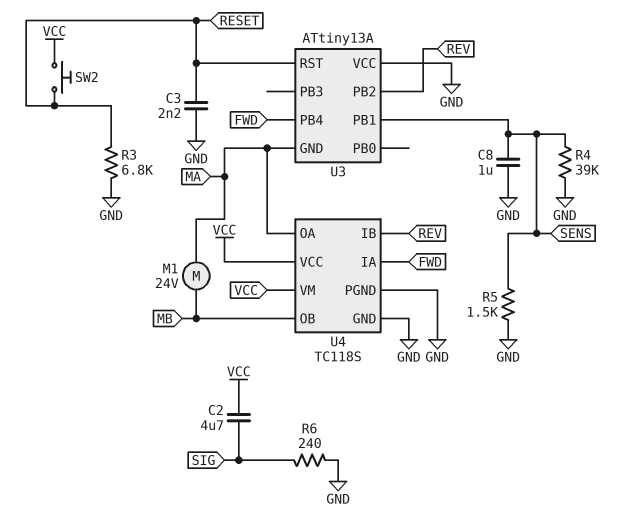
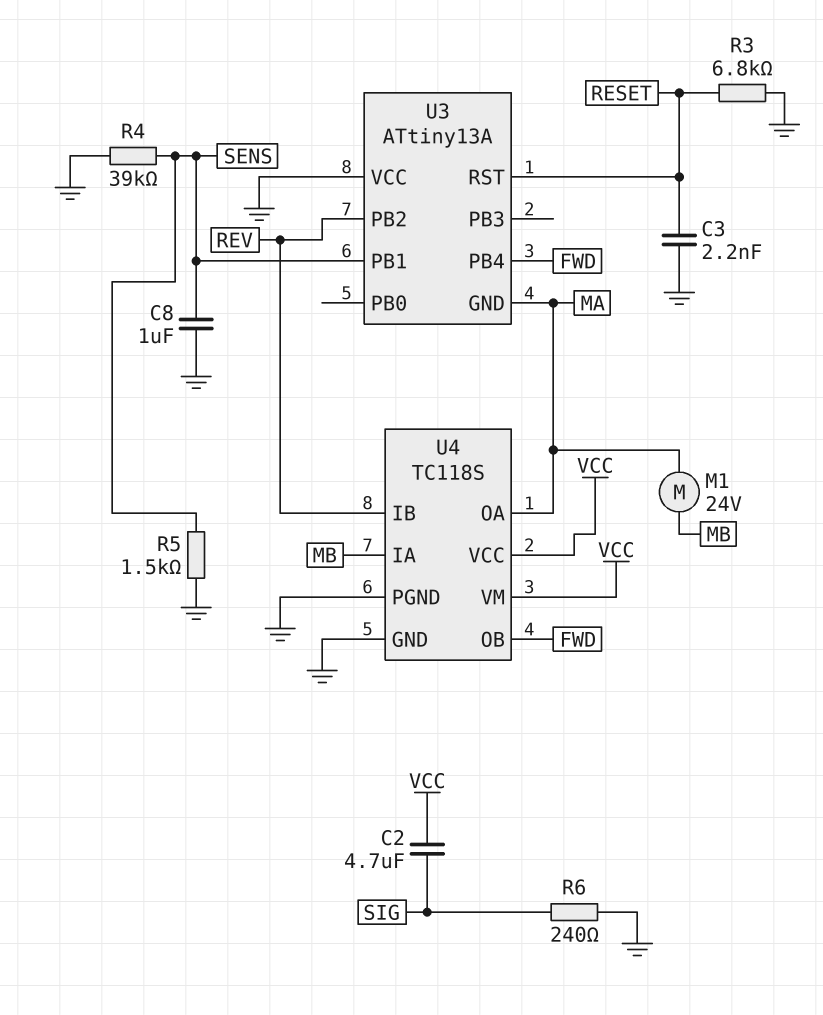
SW2: button (RESET, VCC) -> none
U4 pin IA: FWD -> MB
U4 pin OB: MB -> FWD

